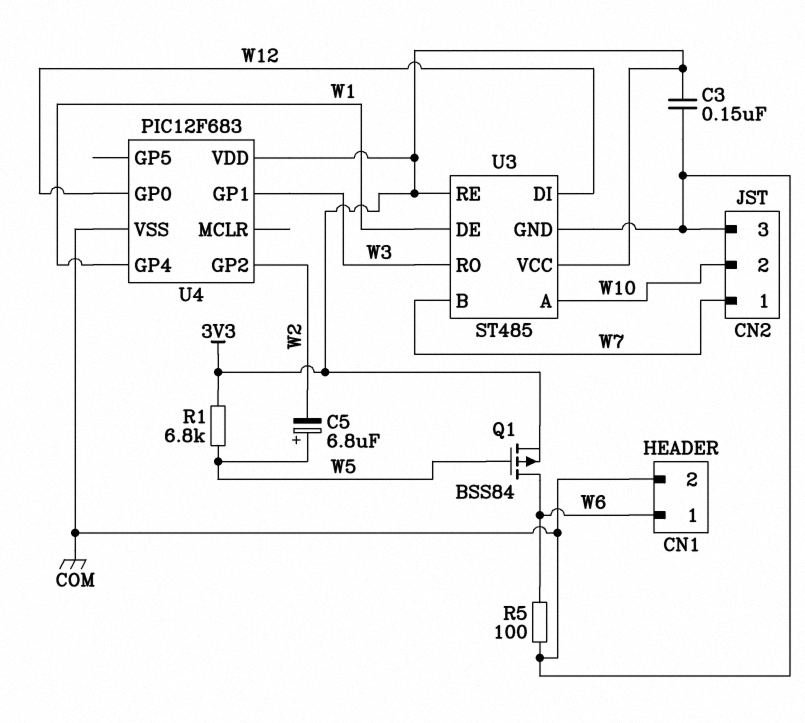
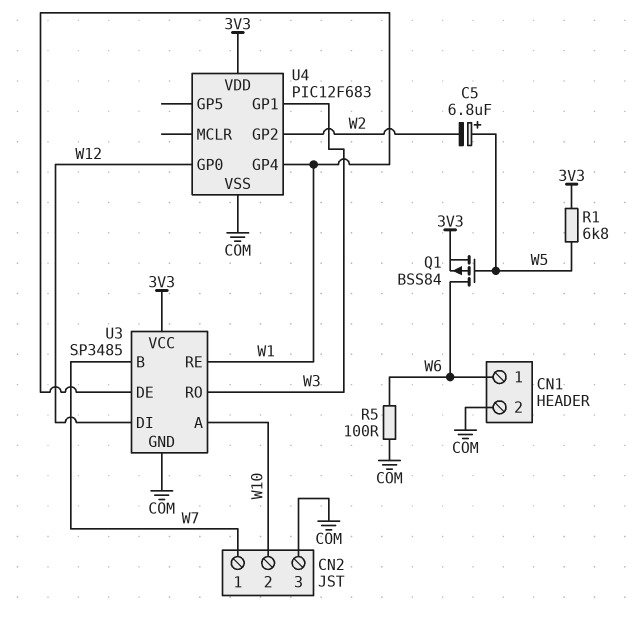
C3: 150nF (3V3, COM) -> none
U3: ST485 -> SP3485
U3 pin RE: 3V3 -> W1

